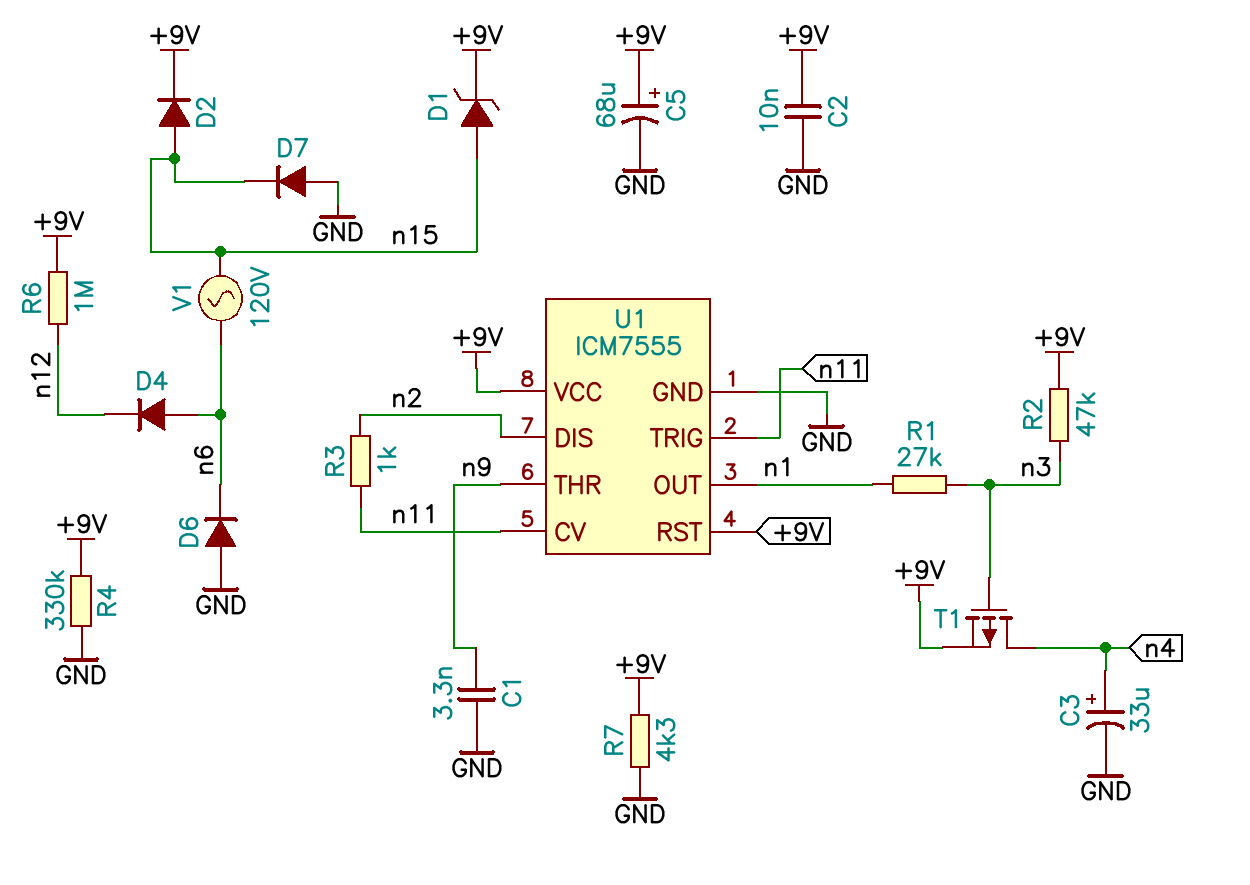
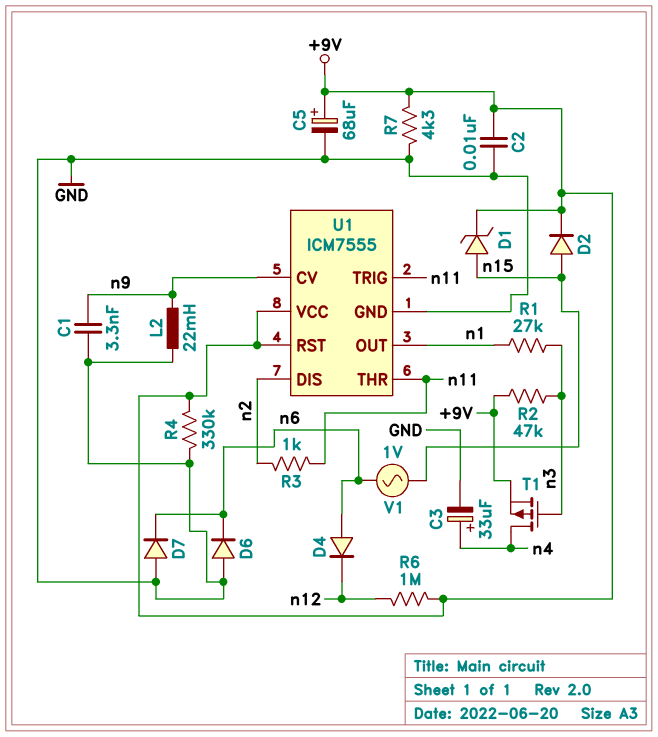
D7: diode (A GND, K n15) -> diode (A GND, K n6)
L2: none -> 22mH (GND, n9)
U1 pin CV: n11 -> n9
U1 pin THR: n9 -> n11
V1: AC 120V (n6, n15) -> AC 1V (n6, n15)

